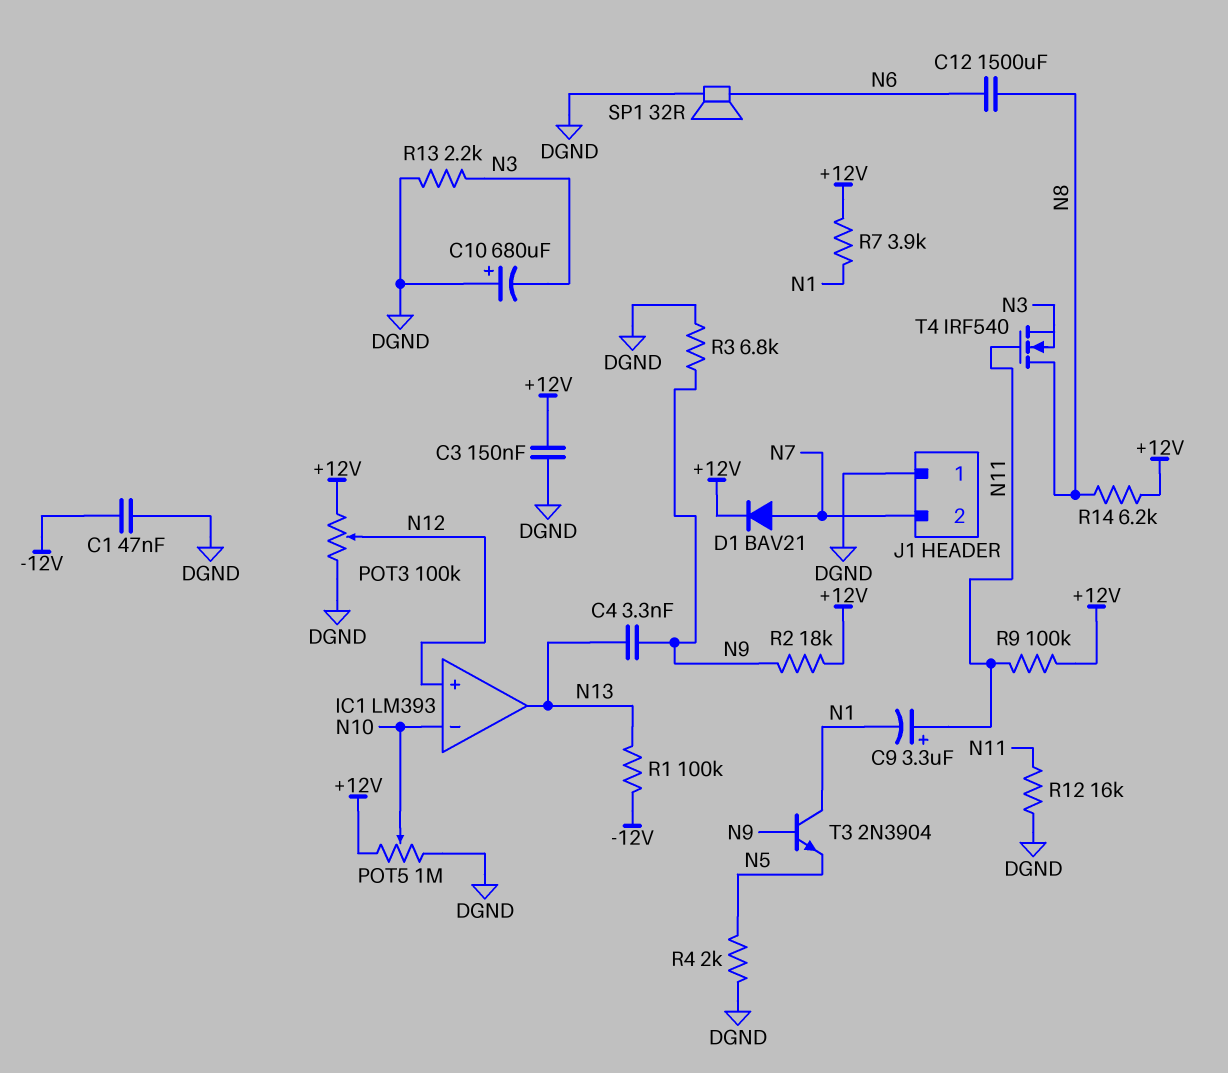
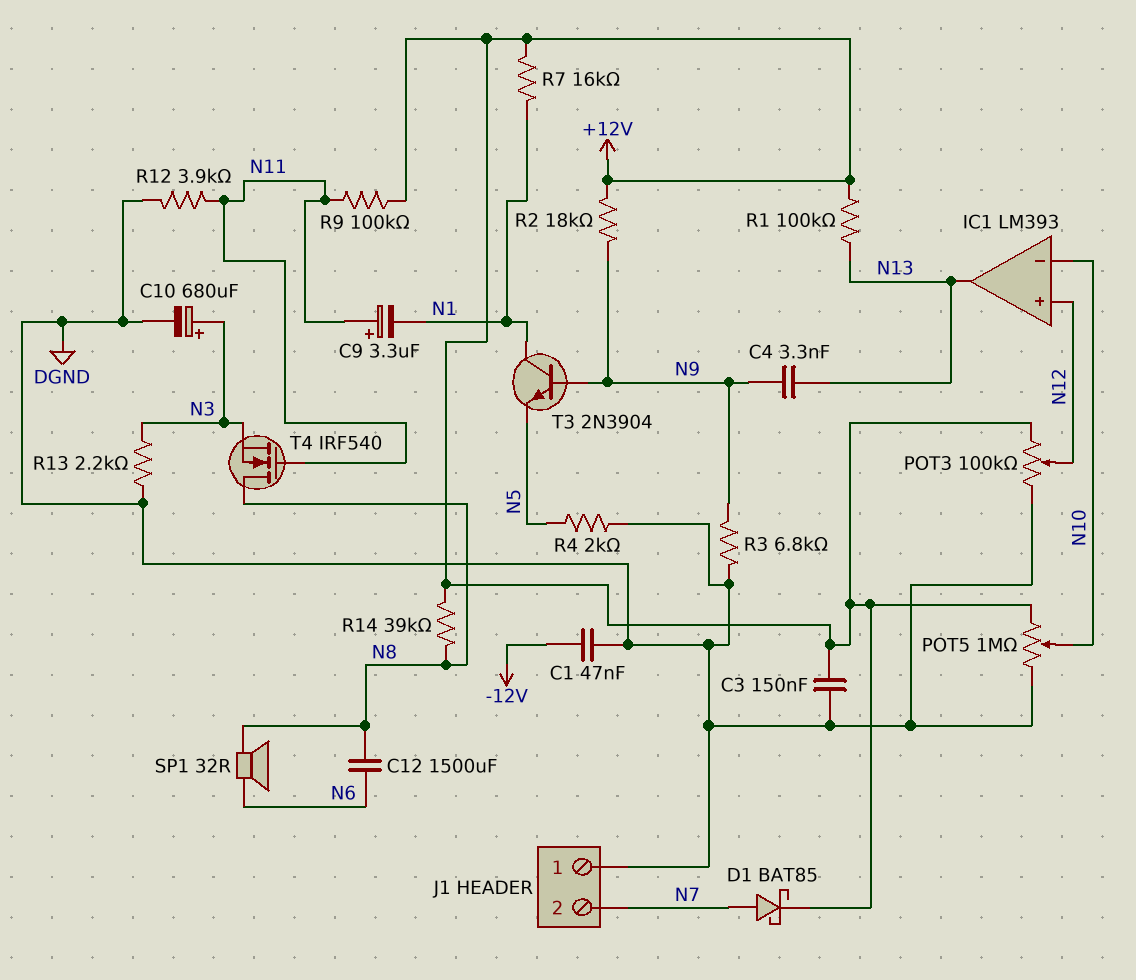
C10: 680uF (plus DGND, minus N3) -> 680uF (plus N3, minus DGND)
D1: diode BAV21 (A N7, K +12V) -> schottky BAT85 (A N7, K +12V)
R1: 100k (-12V, N13) -> 100k (+12V, N13)
R7: 3.9k (+12V, N1) -> 16k (+12V, N1)
R12: 16k (DGND, N11) -> 3.9k (DGND, N11)
R14: 6.2k (+12V, N8) -> 39k (+12V, N8)
SP1: speaker 32R (DGND, N6) -> speaker 32R (N6, N8)

